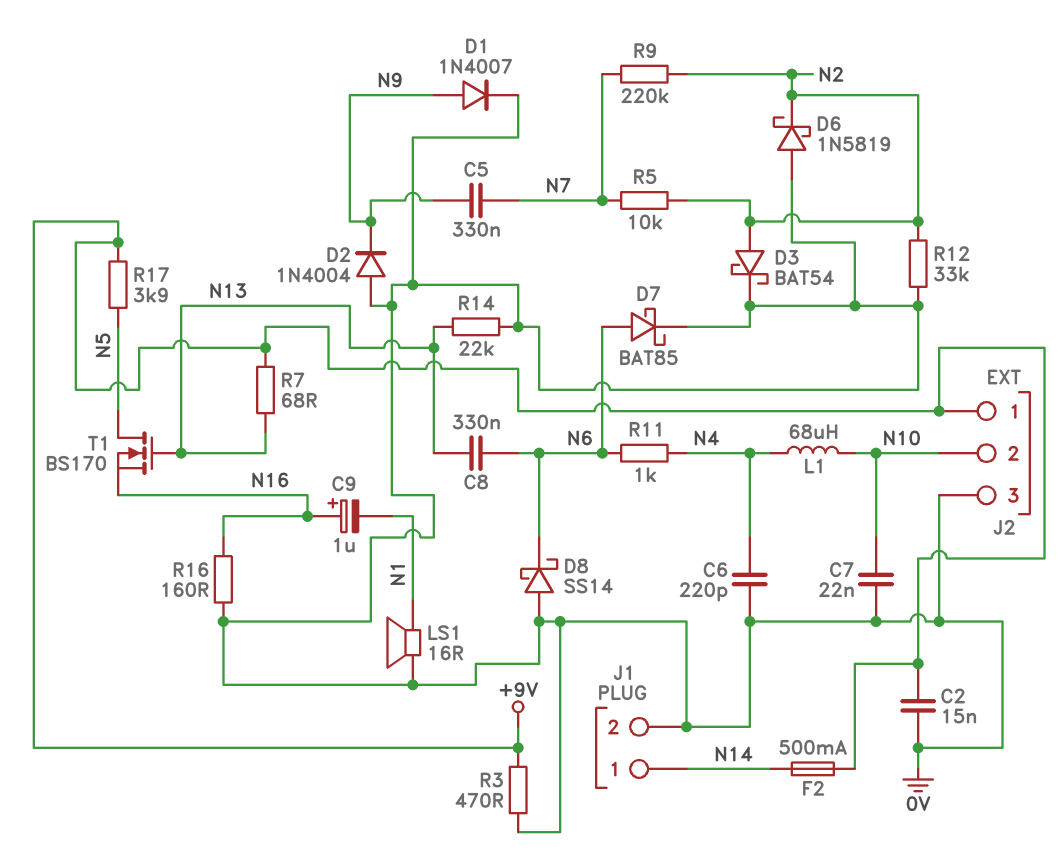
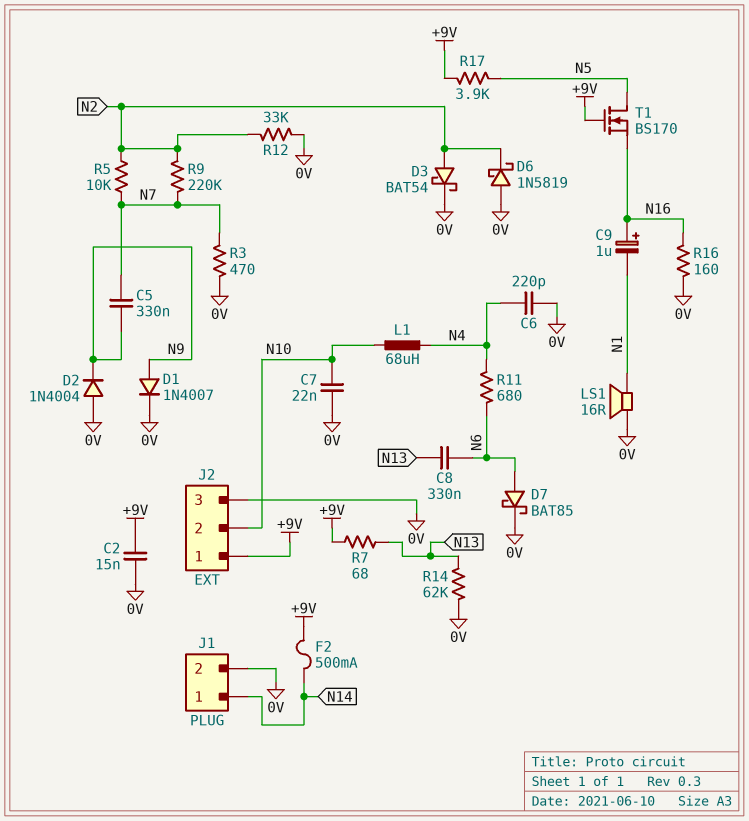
D8: schottky SS14 (A 0V, K N6) -> none
R3: 470 (+9V, 0V) -> 470 (0V, N7)
R11: 1k (N4, N6) -> 680 (N4, N6)
R14: 22k (0V, N13) -> 62k (0V, N13)
T1: NMOS BS170 (G N13, D N5, S N16) -> NMOS BS170 (G +9V, D N5, S N16)

